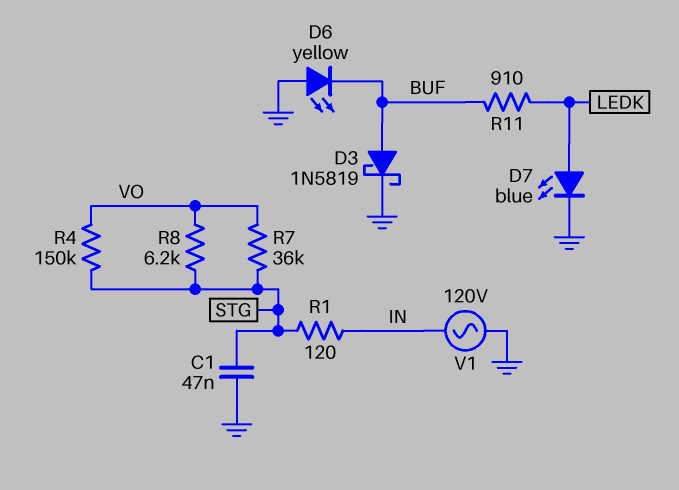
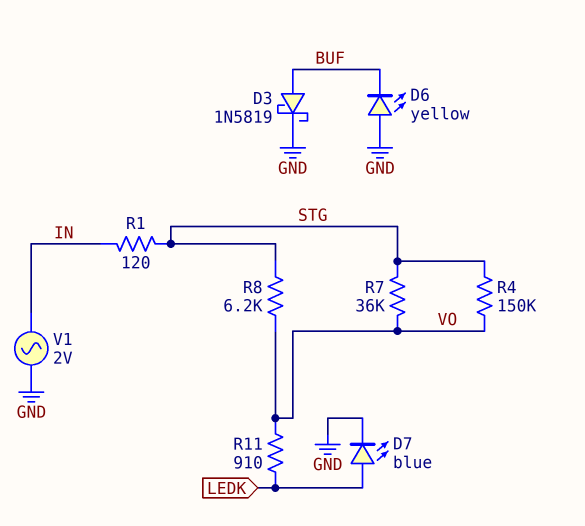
C1: 47nF (GND, STG) -> none
R11: 910 (BUF, LEDK) -> 910 (LEDK, VO)
V1: AC 120V (GND, IN) -> AC 2V (GND, IN)

